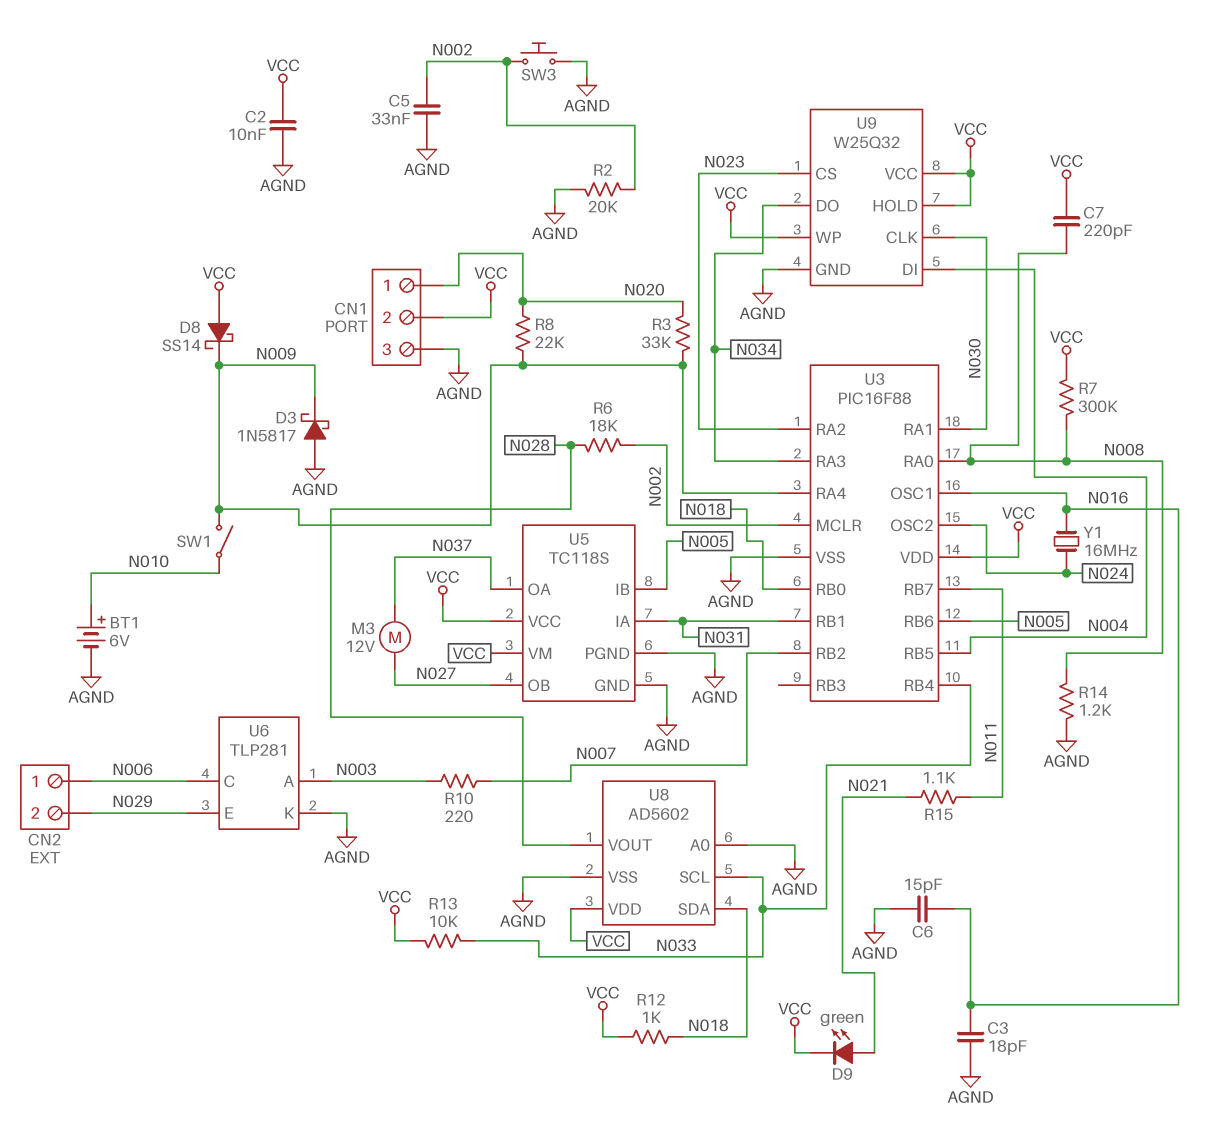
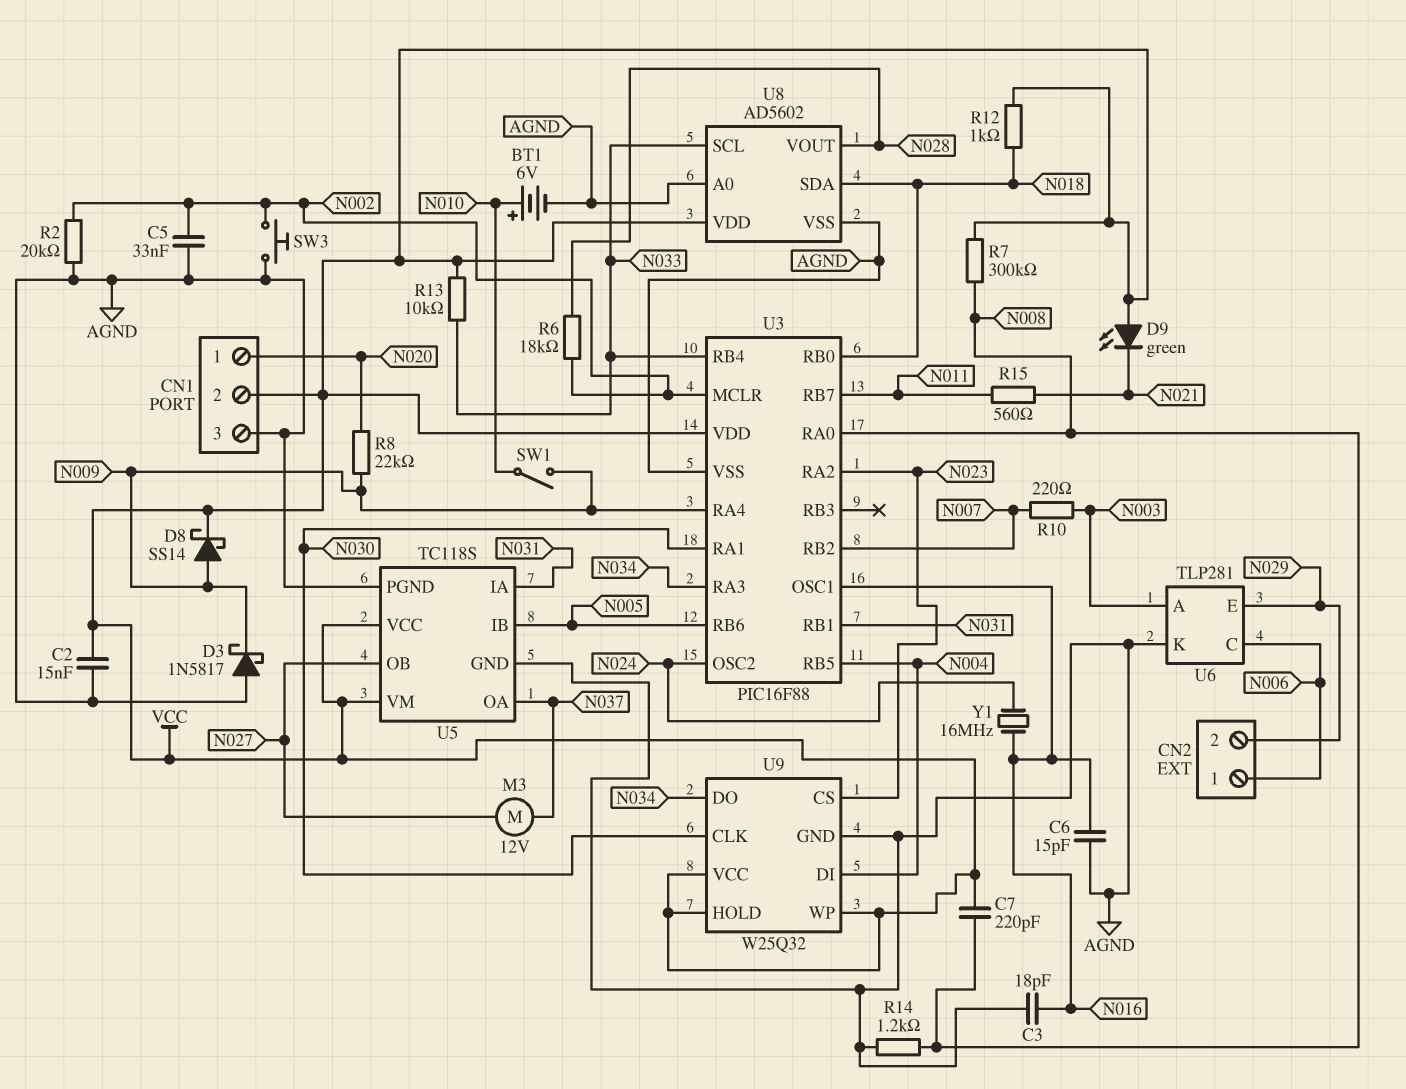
C2: 10nF (AGND, VCC) -> 15nF (AGND, VCC)
D8: schottky SS14 (A VCC, K N009) -> schottky SS14 (A N009, K VCC)
D9: LED green (A N021, K VCC) -> LED green (A VCC, K N021)
R3: 33k (N009, N020) -> none
R15: 1.1k (N011, N021) -> 560 (N011, N021)

